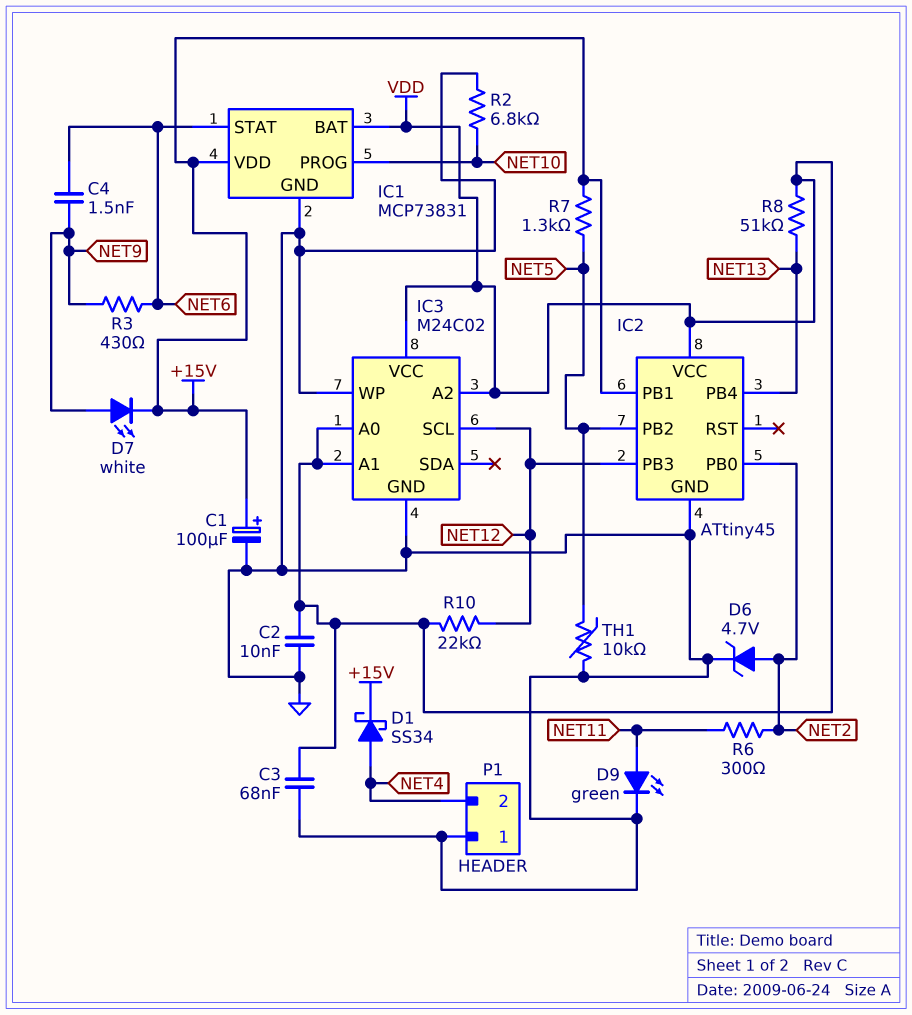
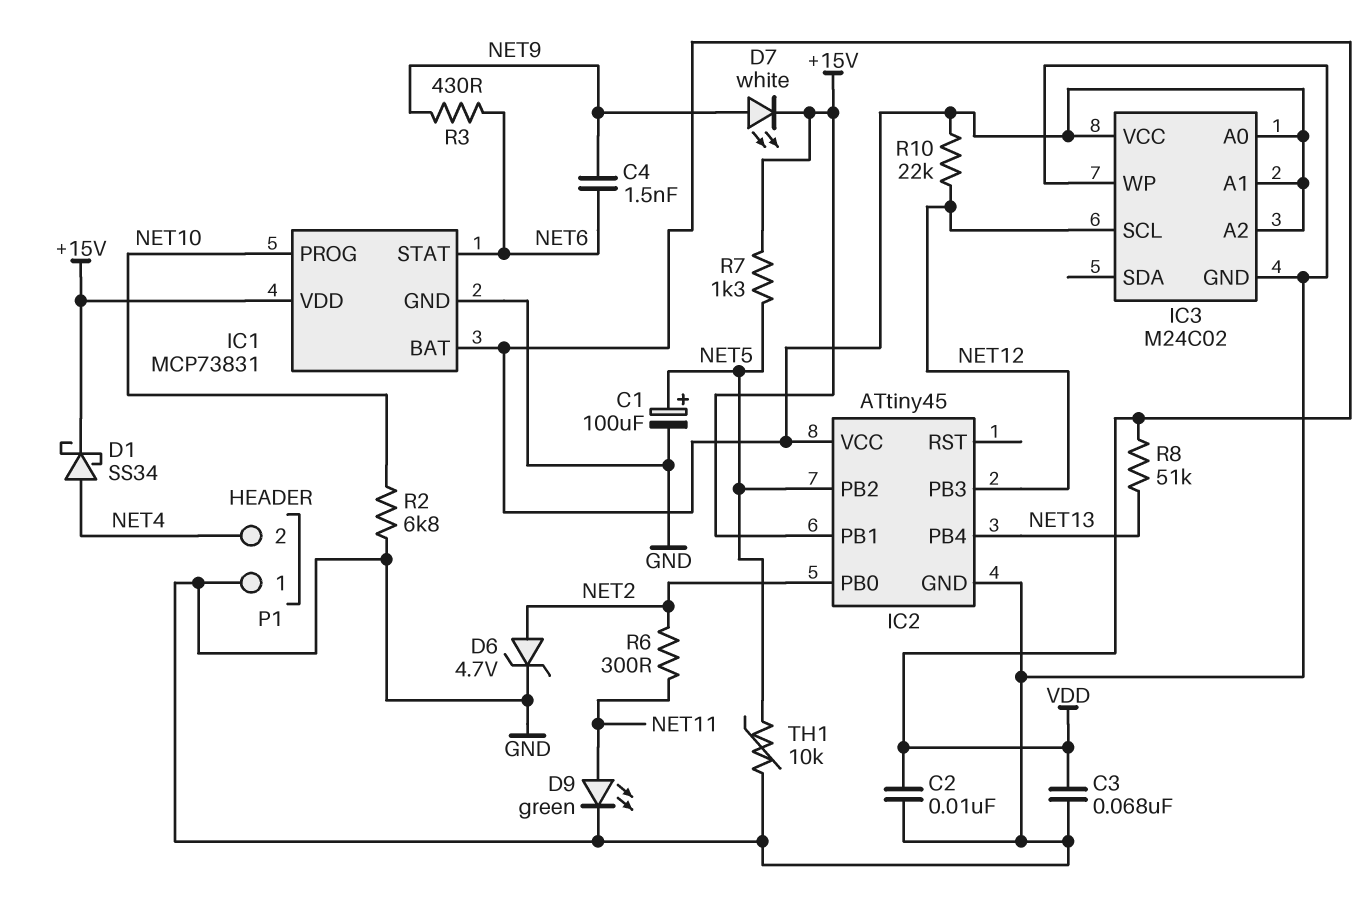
C1: 100uF (plus +15V, minus GND) -> 100uF (plus NET5, minus GND)

